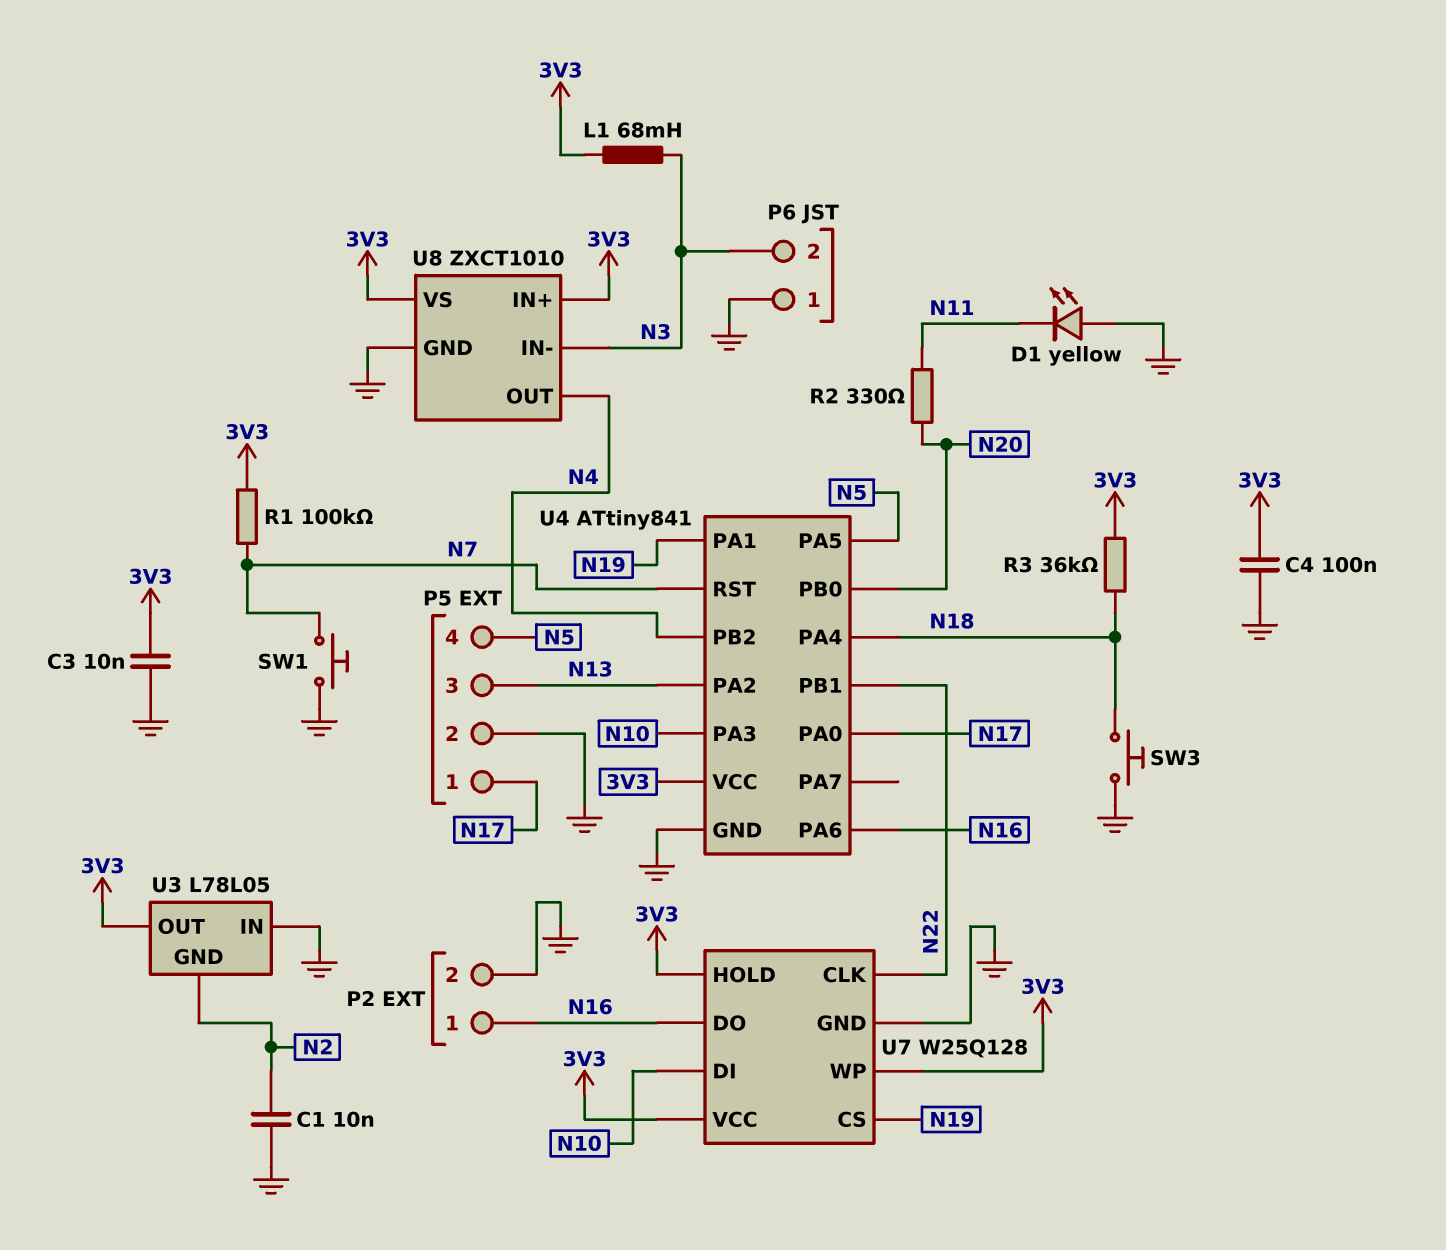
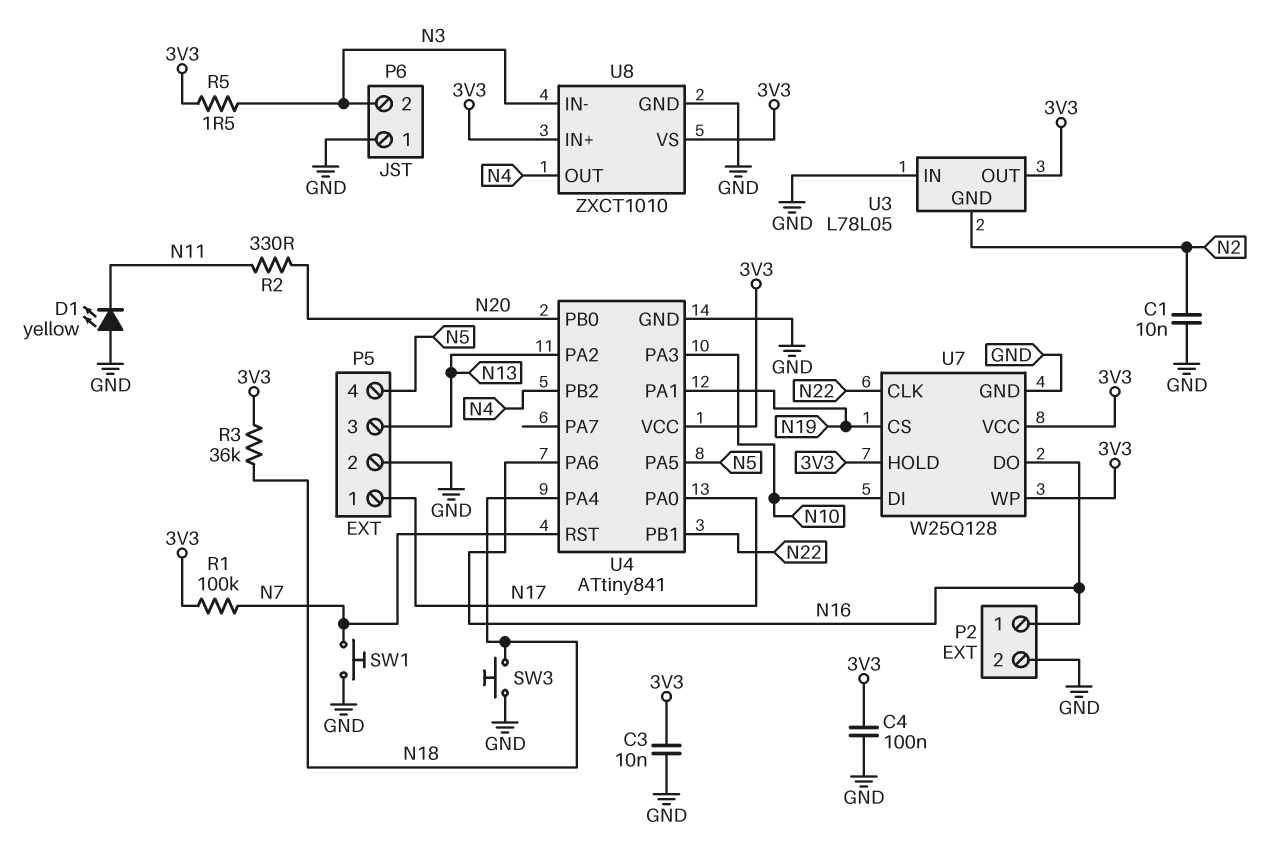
L1: 68mH (3V3, N3) -> none
R5: none -> 1.5 (3V3, N3)

